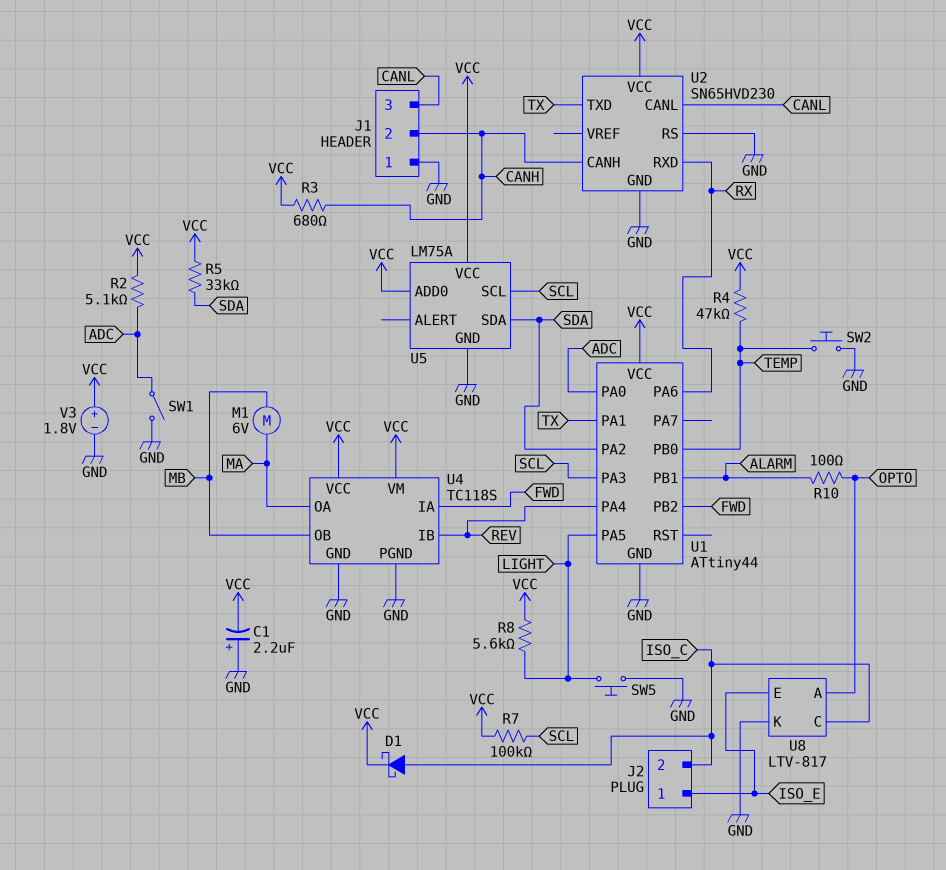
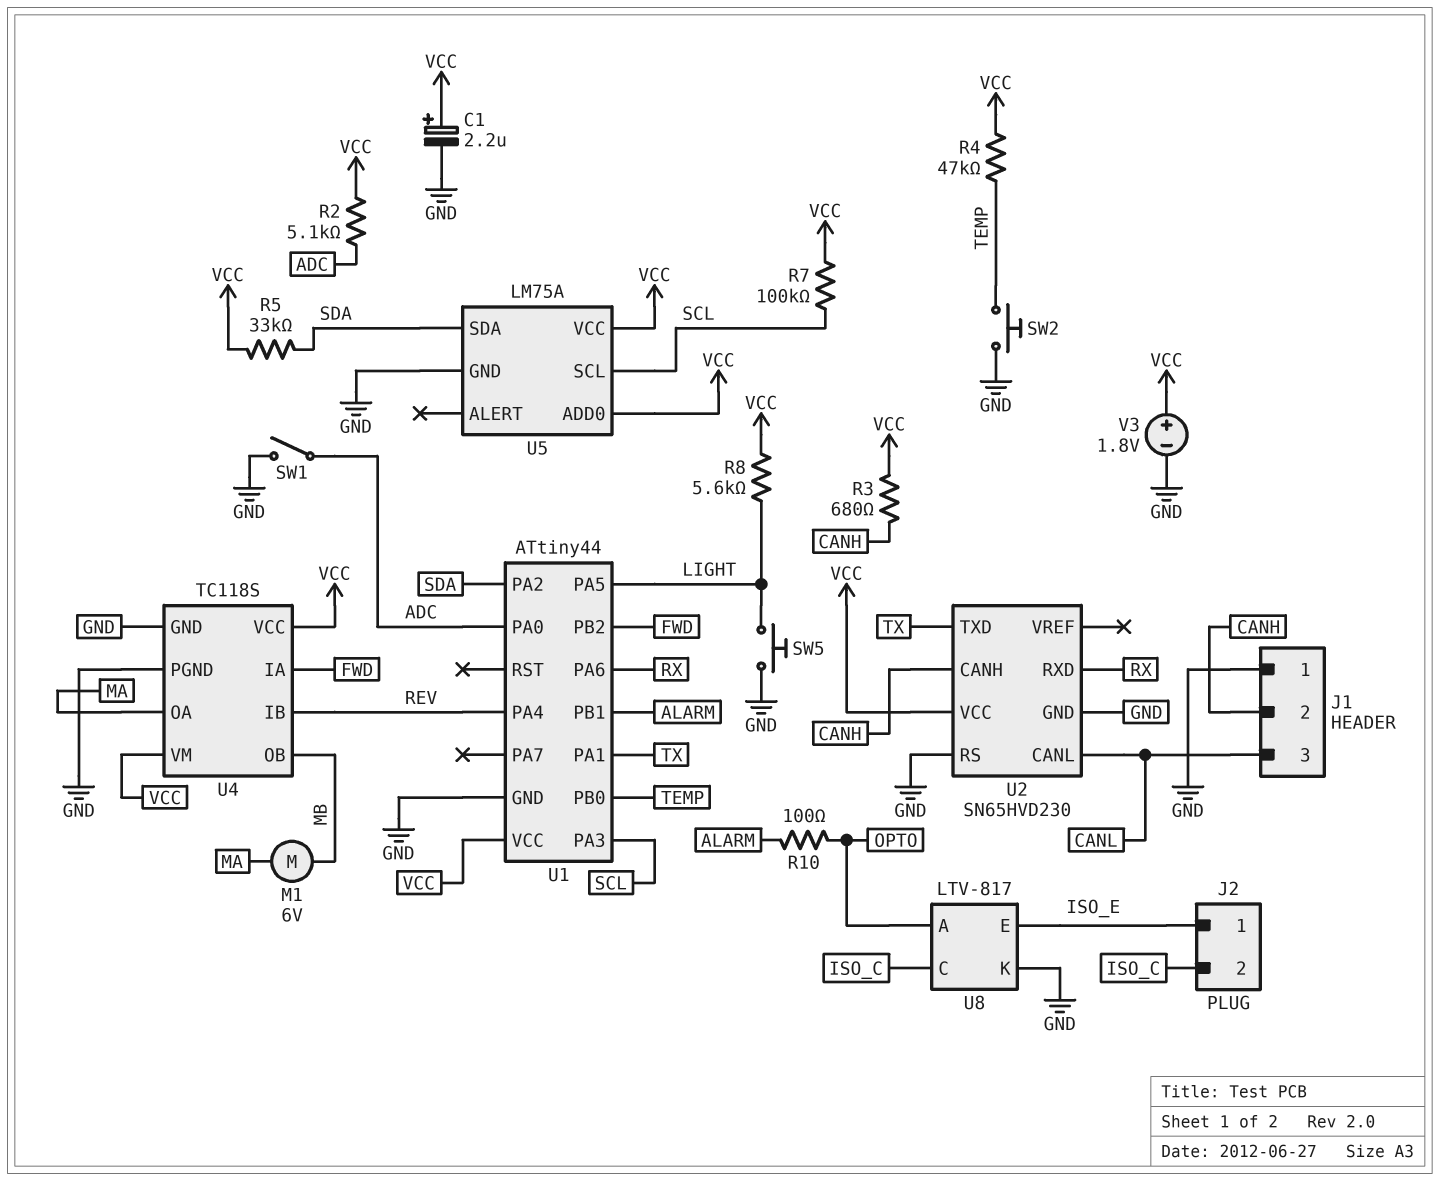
C1: 2.2uF (plus GND, minus VCC) -> 2.2uF (plus VCC, minus GND)
D1: schottky (A ISO_C, K VCC) -> none

